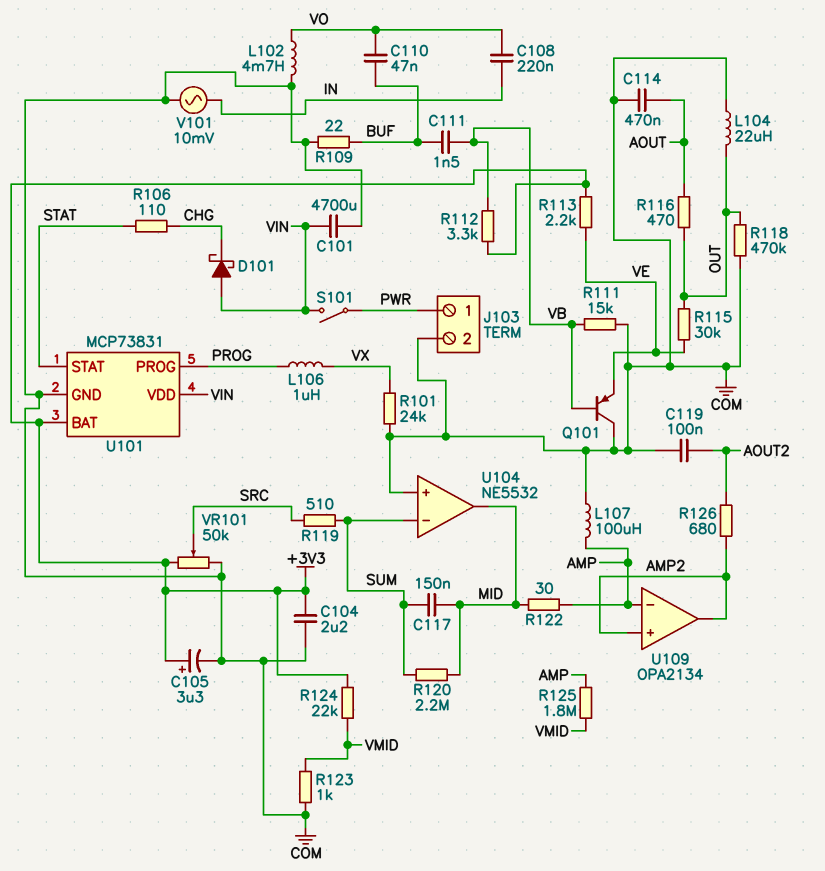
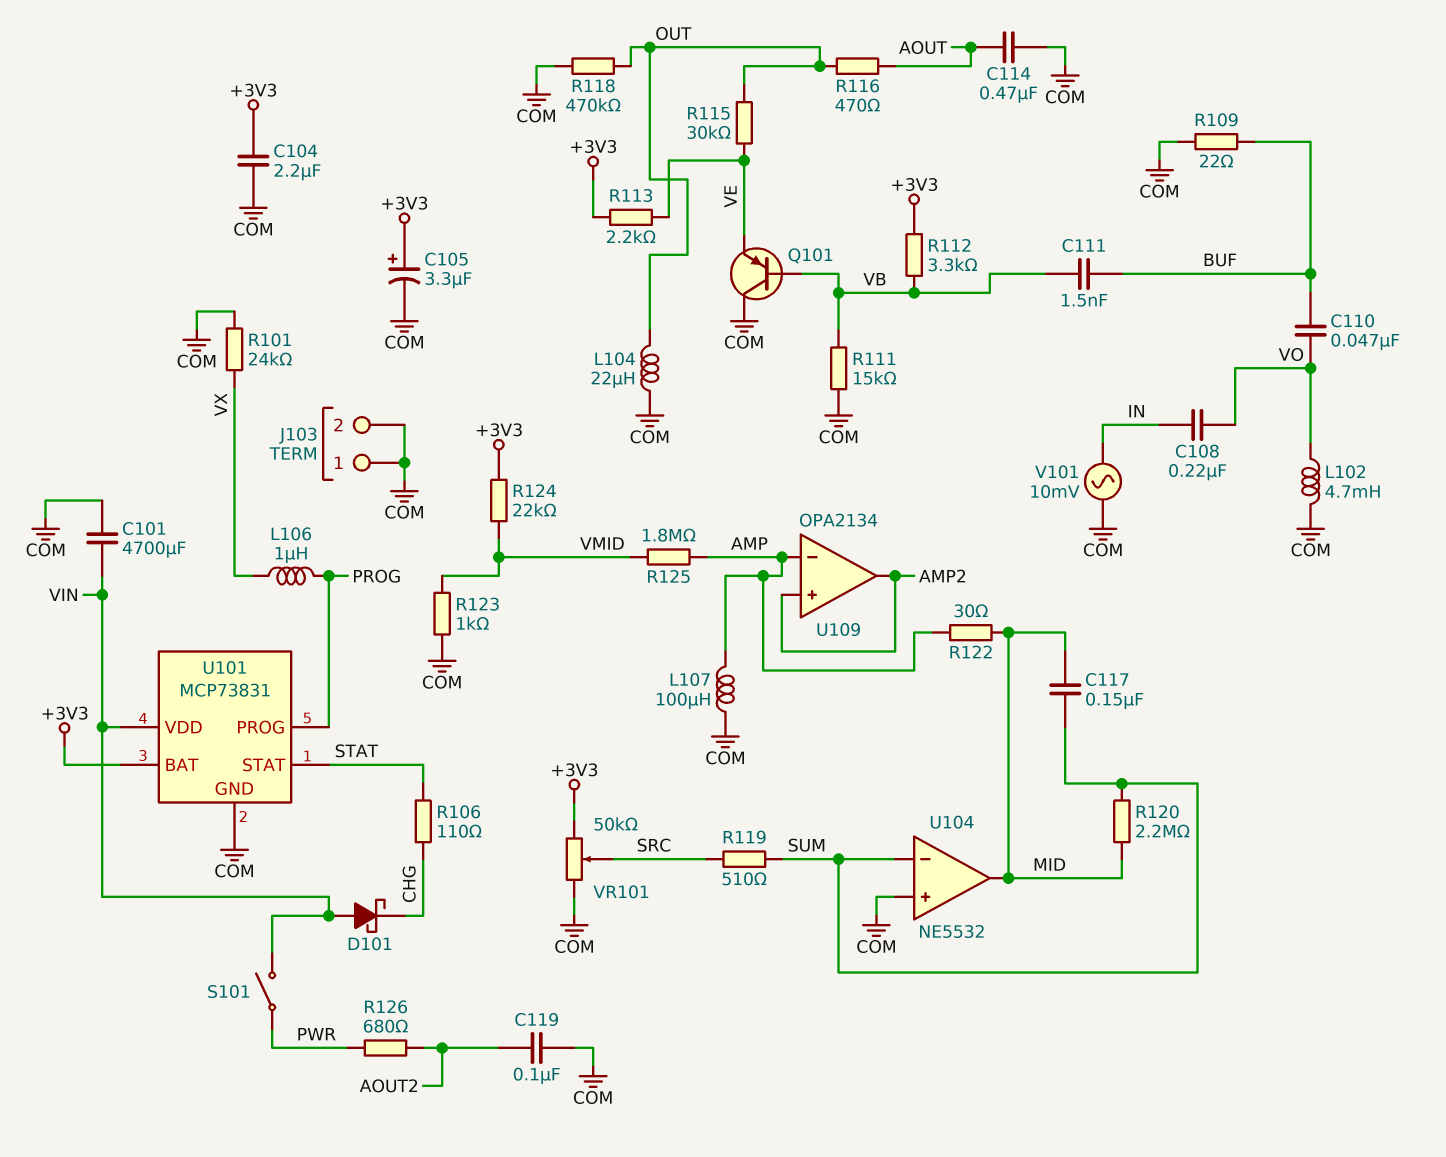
J103 pin 1: PWR -> COM
R126: 680 (AMP2, AOUT2) -> 680 (AOUT2, PWR)

